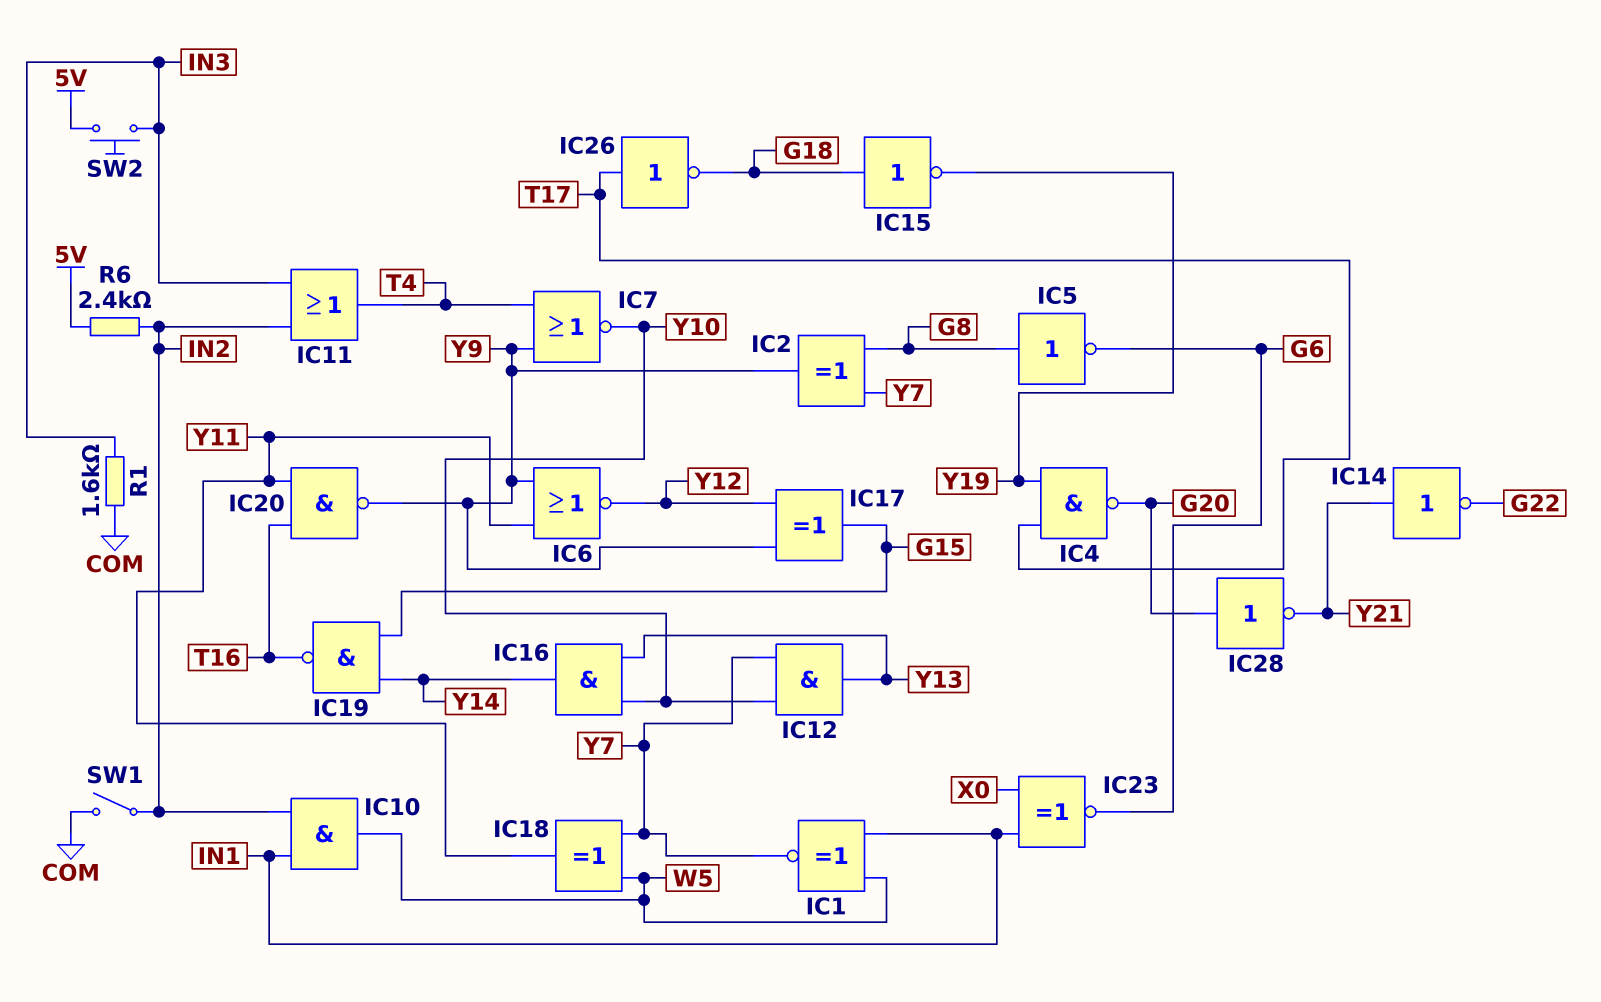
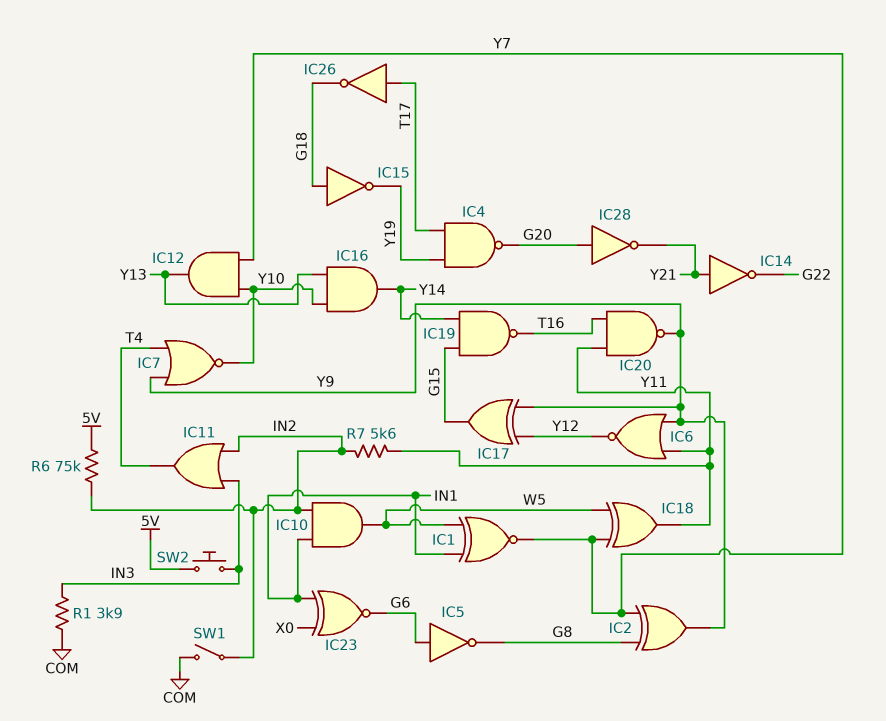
IC5: NOT (in G8, out G6) -> NOT (in G6, out G8)
R1: 1.6k (COM, IN3) -> 3.9k (COM, IN3)
R6: 2.4k (5V, IN2) -> 75k (5V, IN2)
R7: none -> 5.6k (IN2, Y11)

